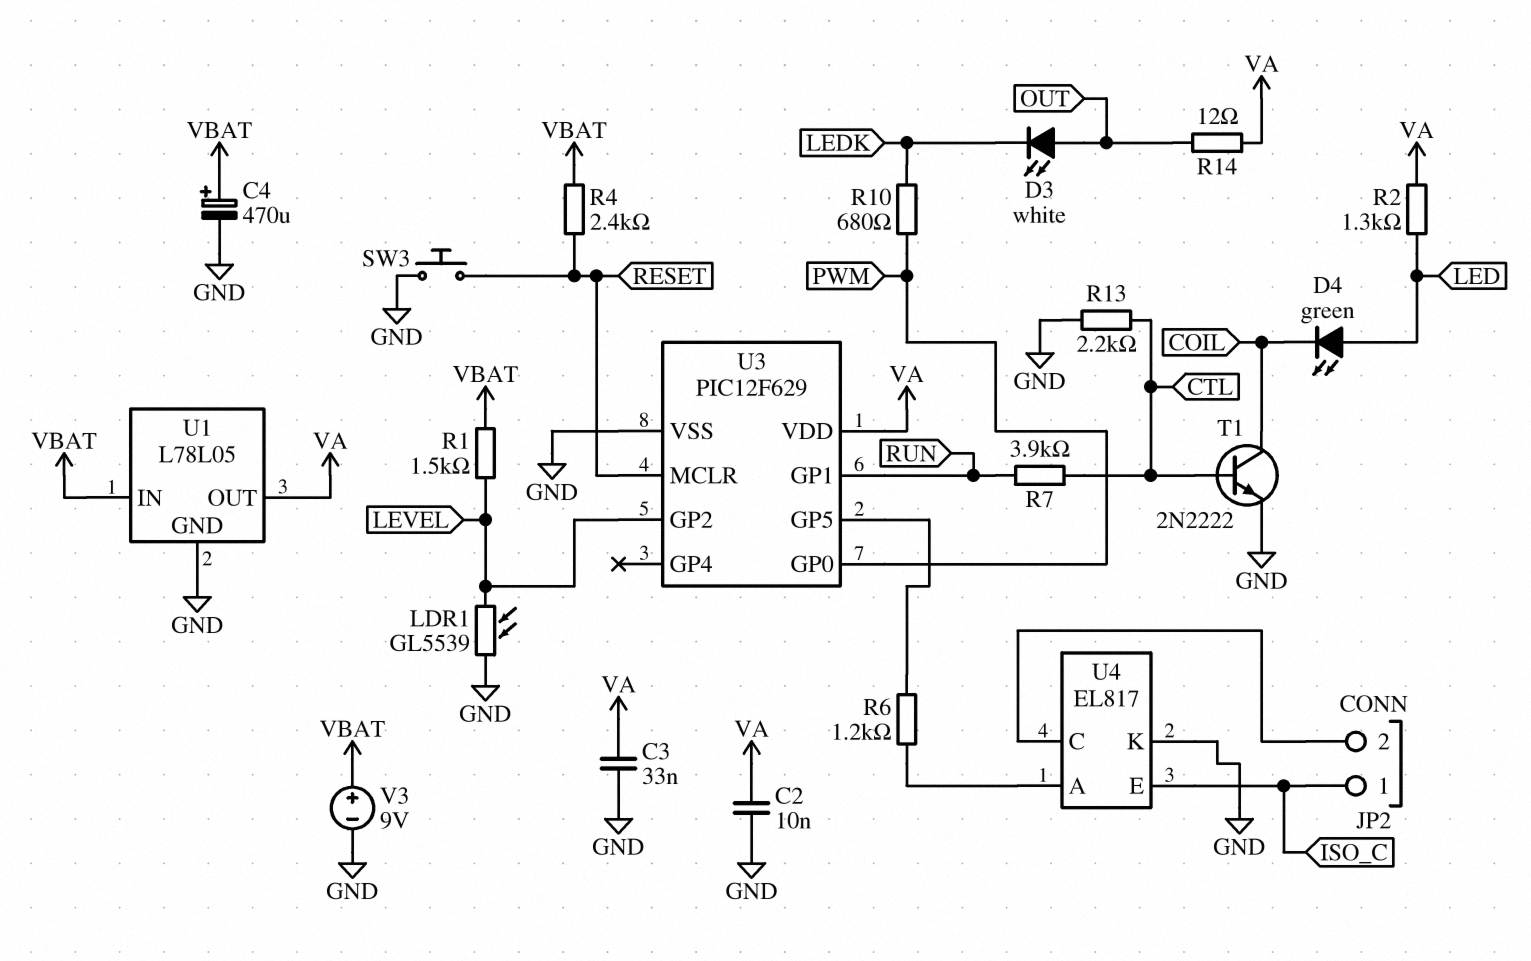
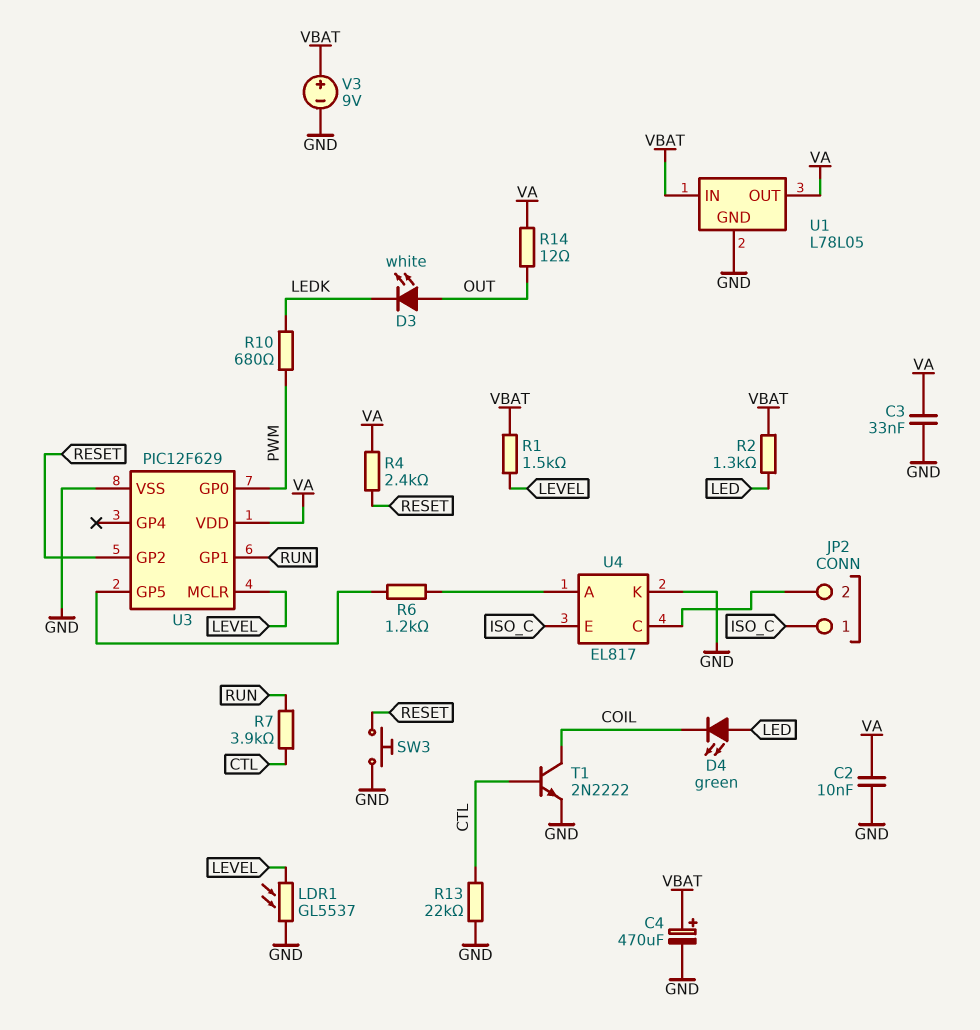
LDR1: GL5539 (GND, LEVEL) -> GL5537 (GND, LEVEL)
R2: 1.3k (LED, VA) -> 1.3k (LED, VBAT)
R4: 2.4k (RESET, VBAT) -> 2.4k (RESET, VA)
R13: 2.2k (CTL, GND) -> 22k (CTL, GND)
U3 pin GP2: LEVEL -> RESET
U3 pin MCLR: RESET -> LEVEL

